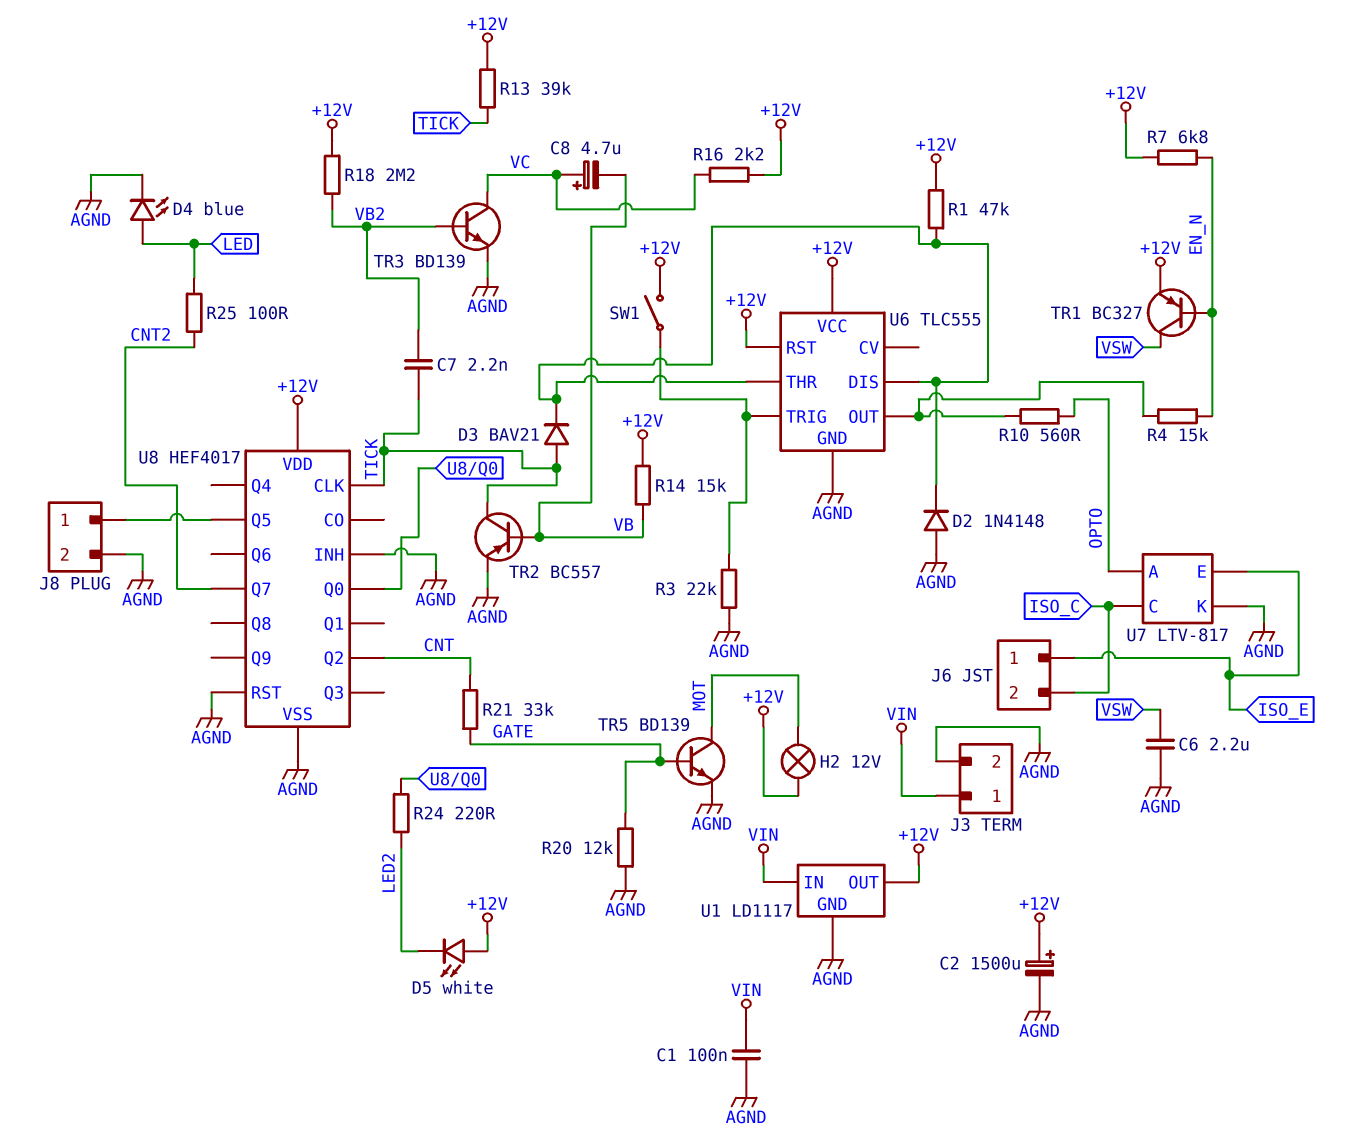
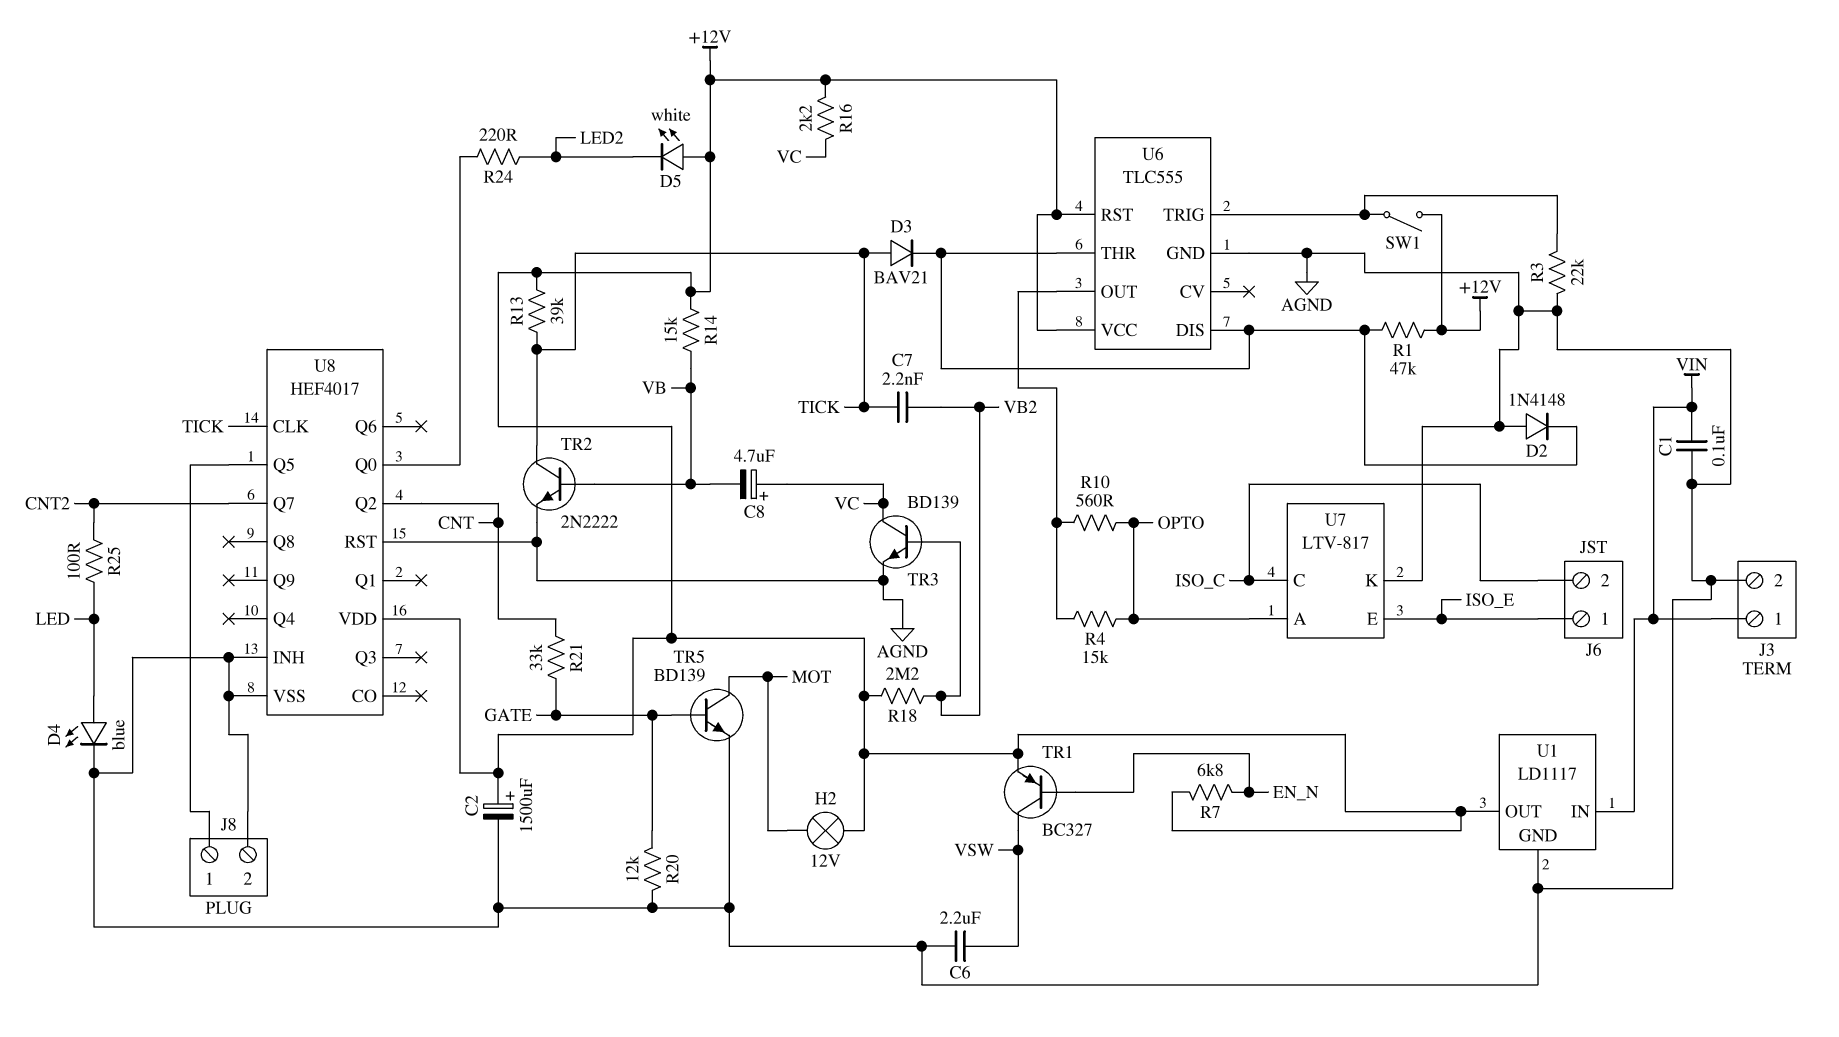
R4: 15k (EN_N, U6/OUT) -> 15k (OPTO, U6/OUT)
TR2: PNP BC557 (B VB, C TICK, E AGND) -> NPN 2N2222 (B VB, C TICK, E AGND)

